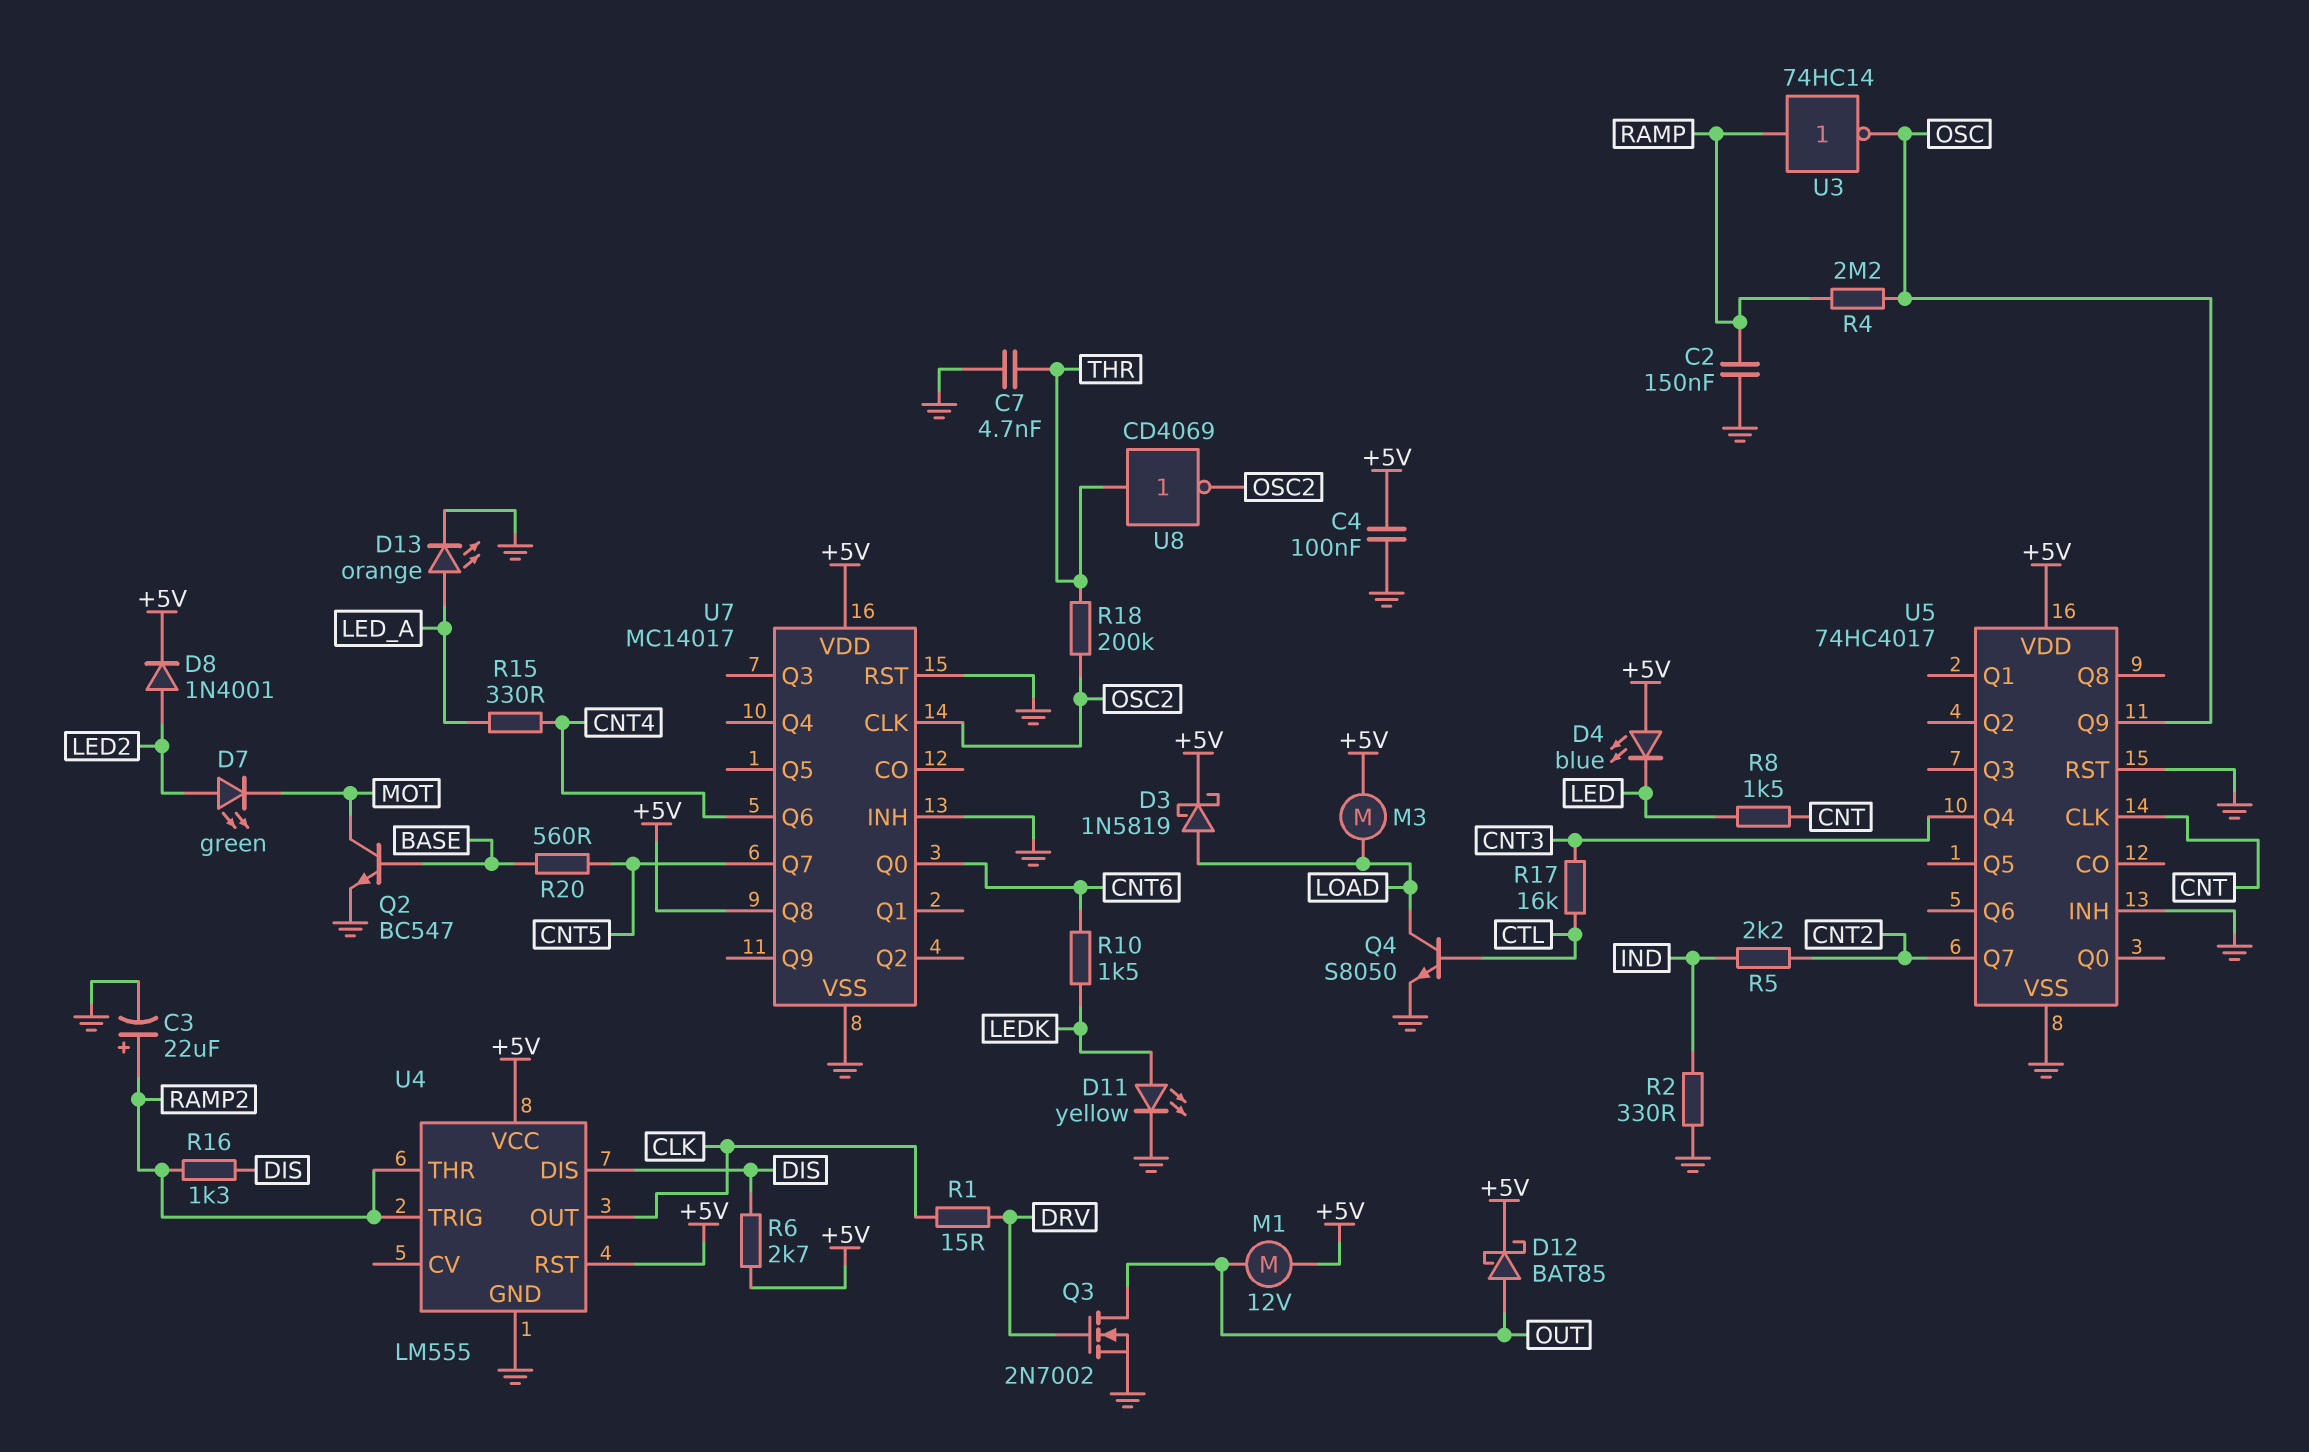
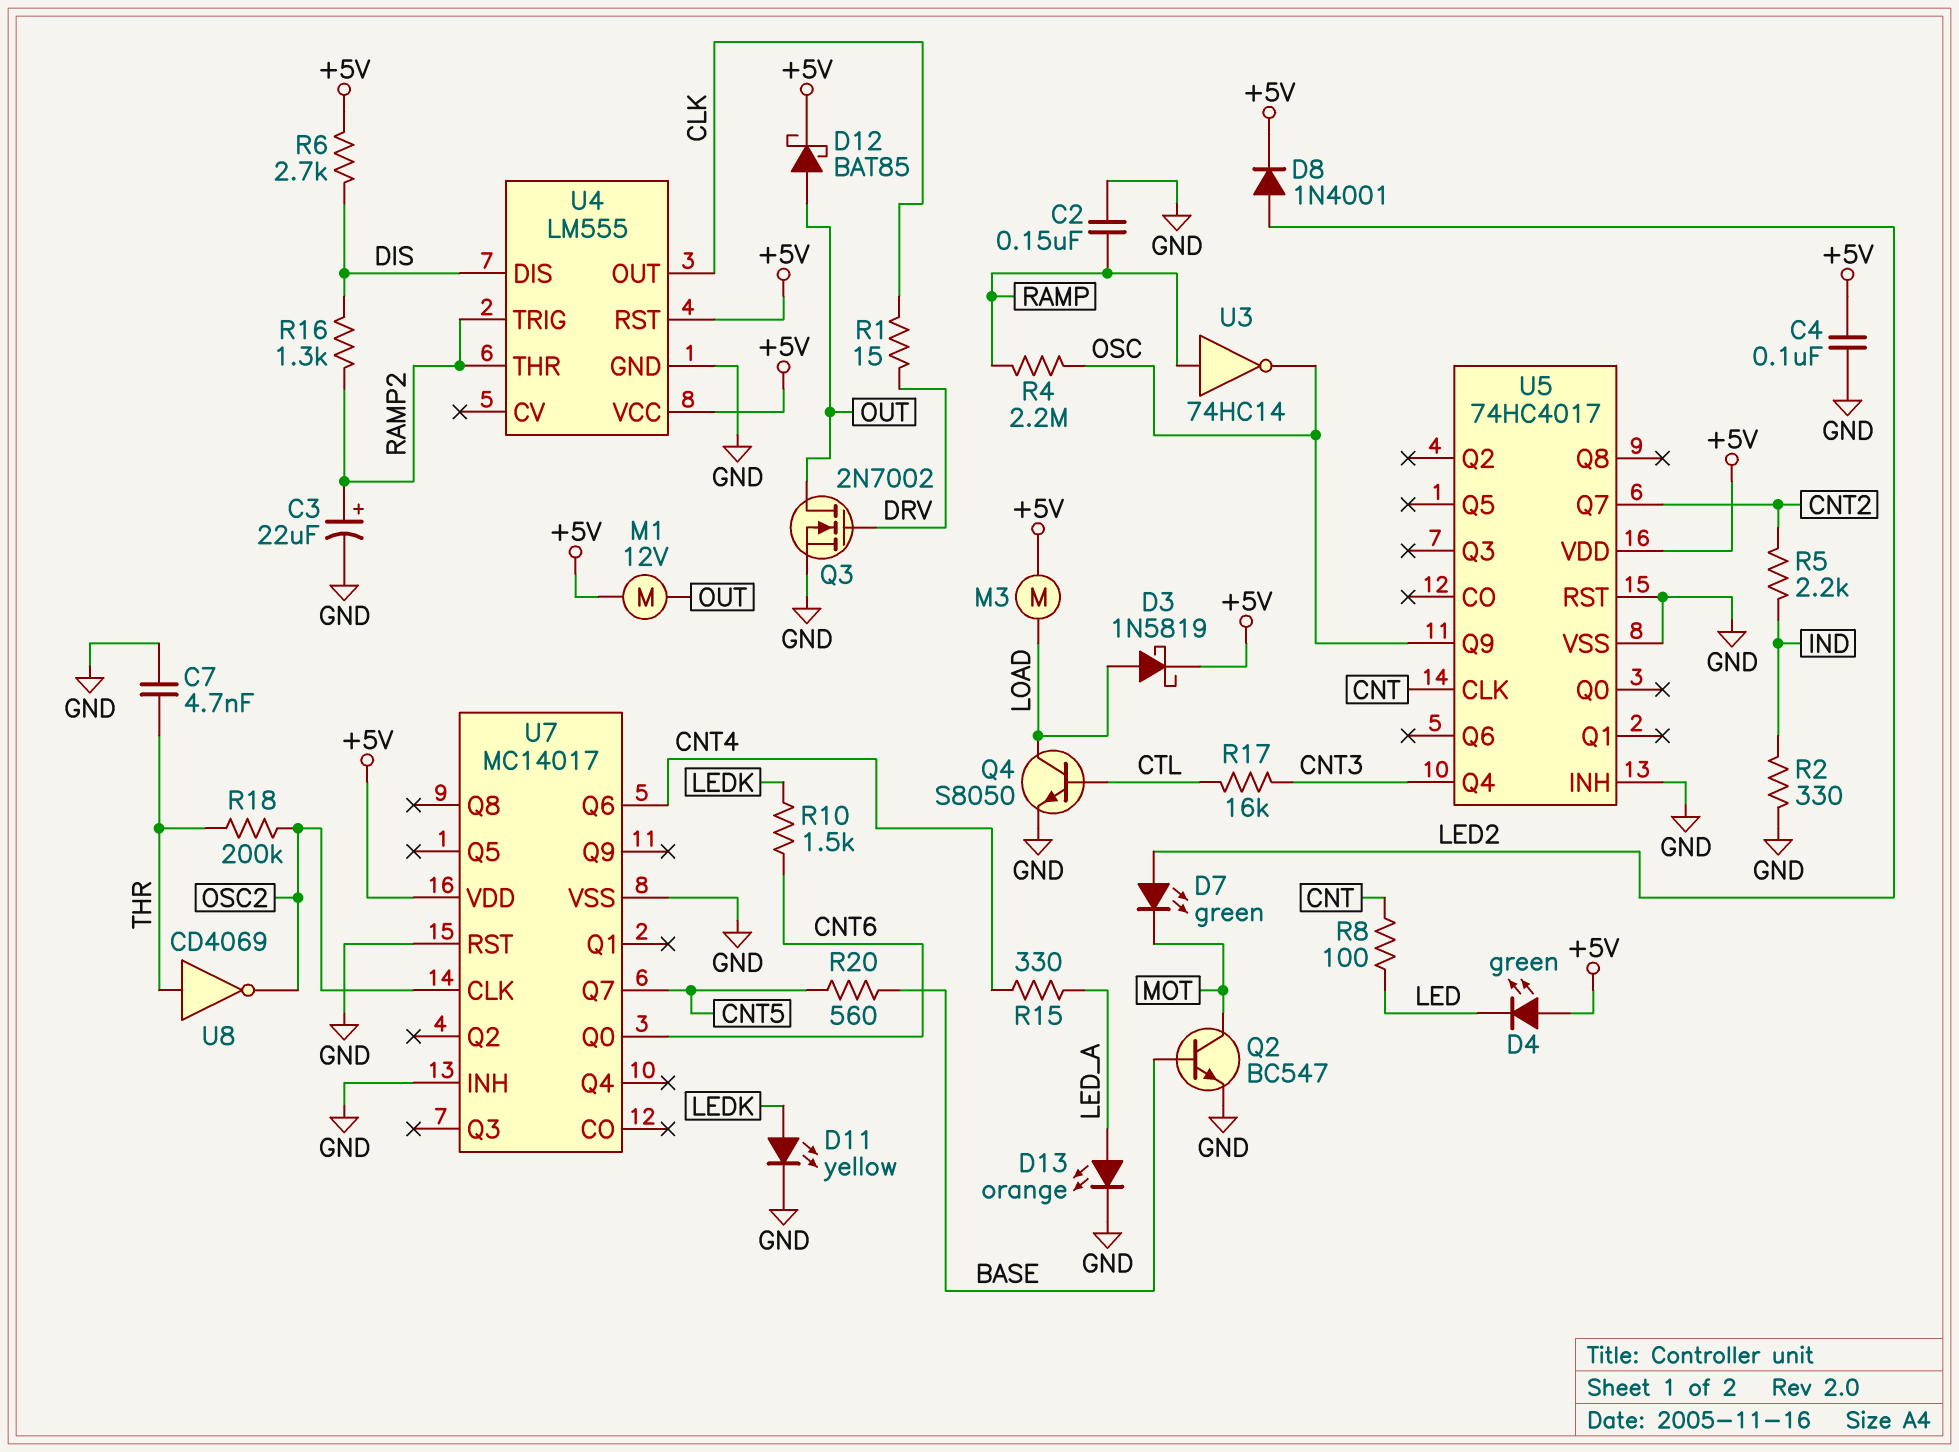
D4: LED blue (A +5V, K LED) -> LED green (A +5V, K LED)
R8: 1.5k (CNT, LED) -> 100 (CNT, LED)
U7 pin Q8: +5V -> none

